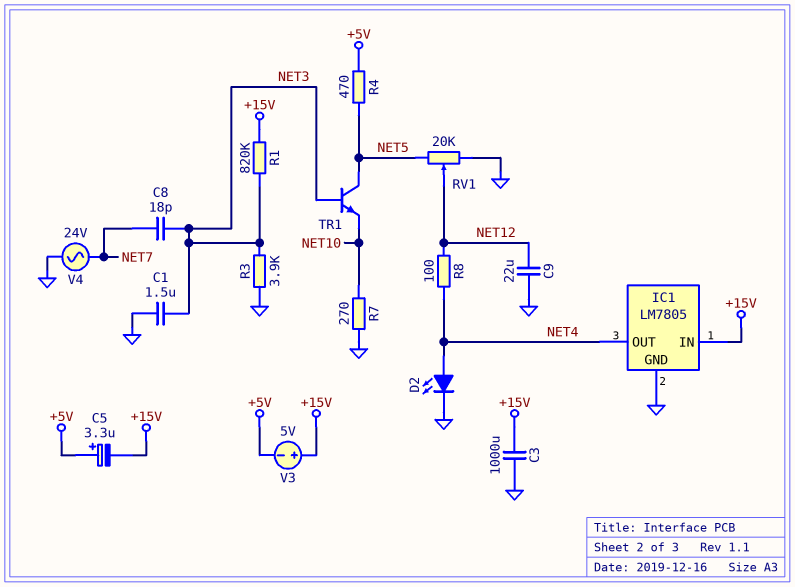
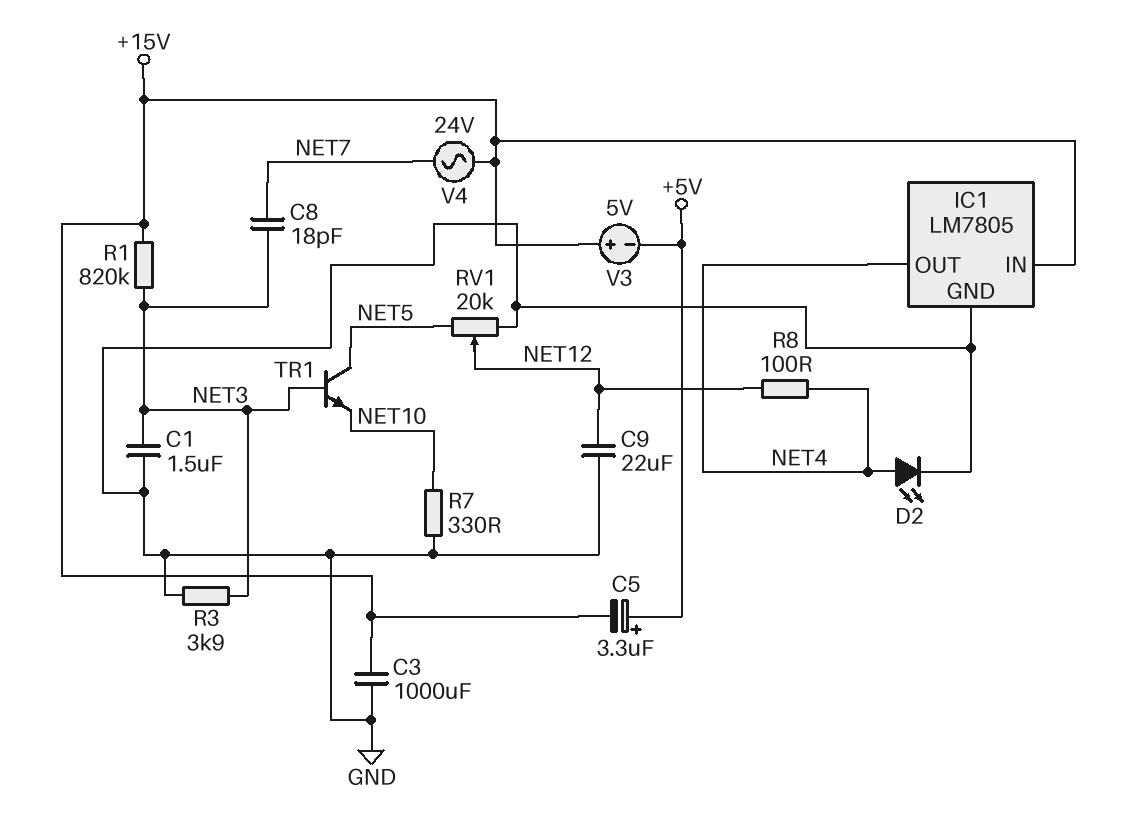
R4: 470 (+5V, NET5) -> none
R7: 270 (GND, NET10) -> 330 (GND, NET10)
V4: AC 24V (GND, NET7) -> AC 24V (+15V, NET7)

